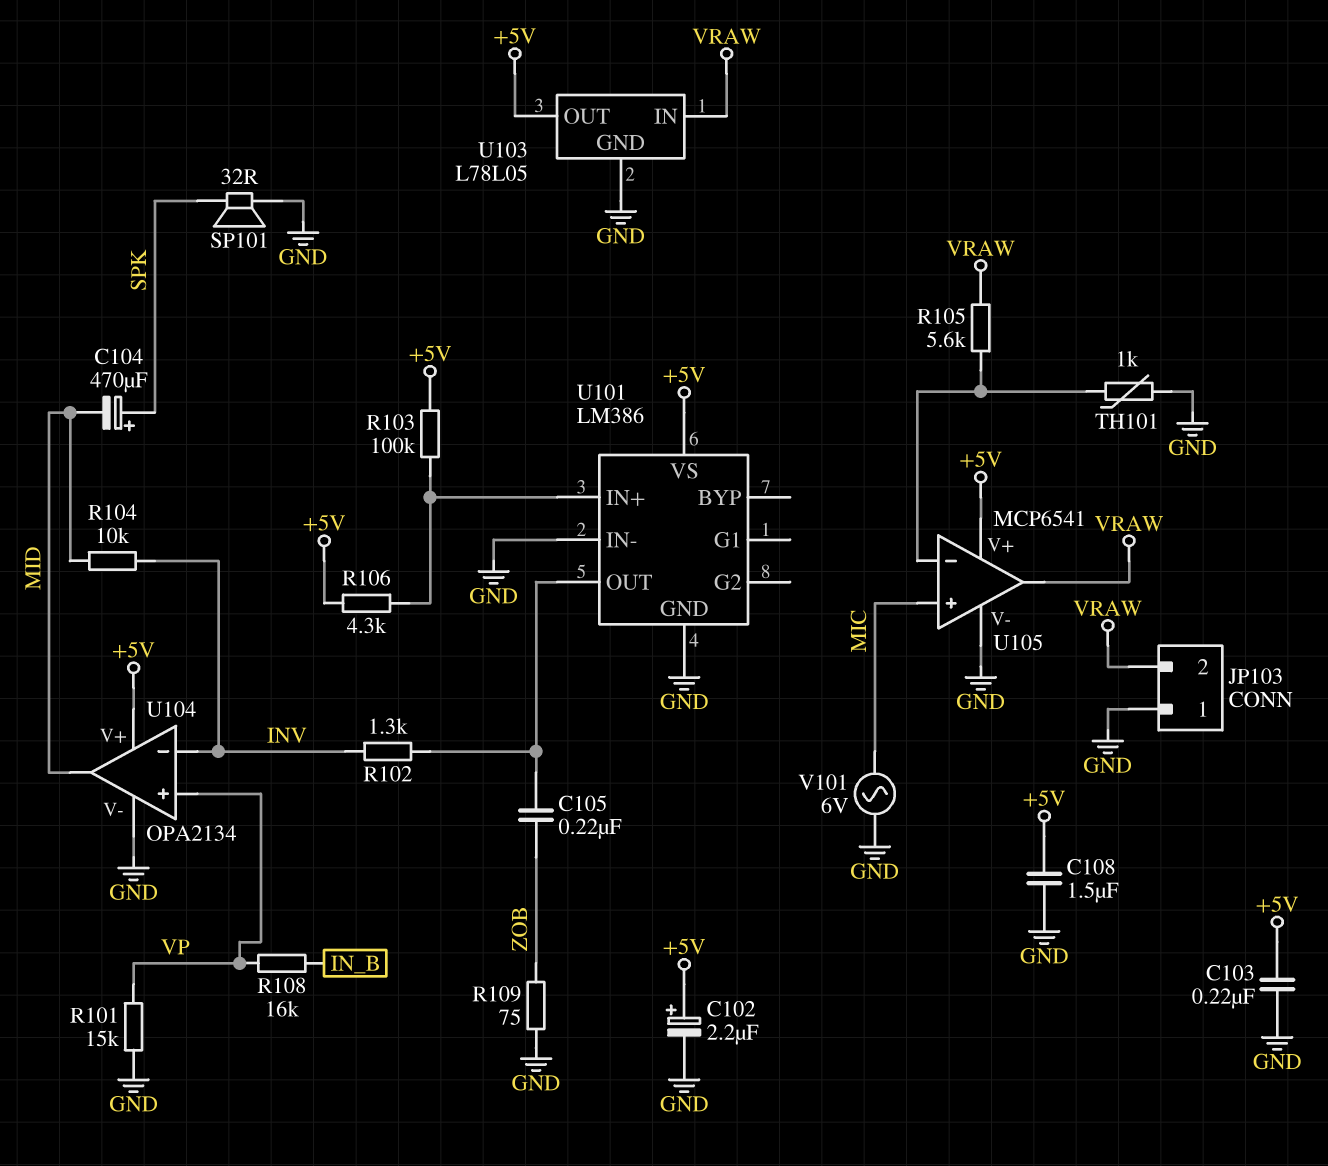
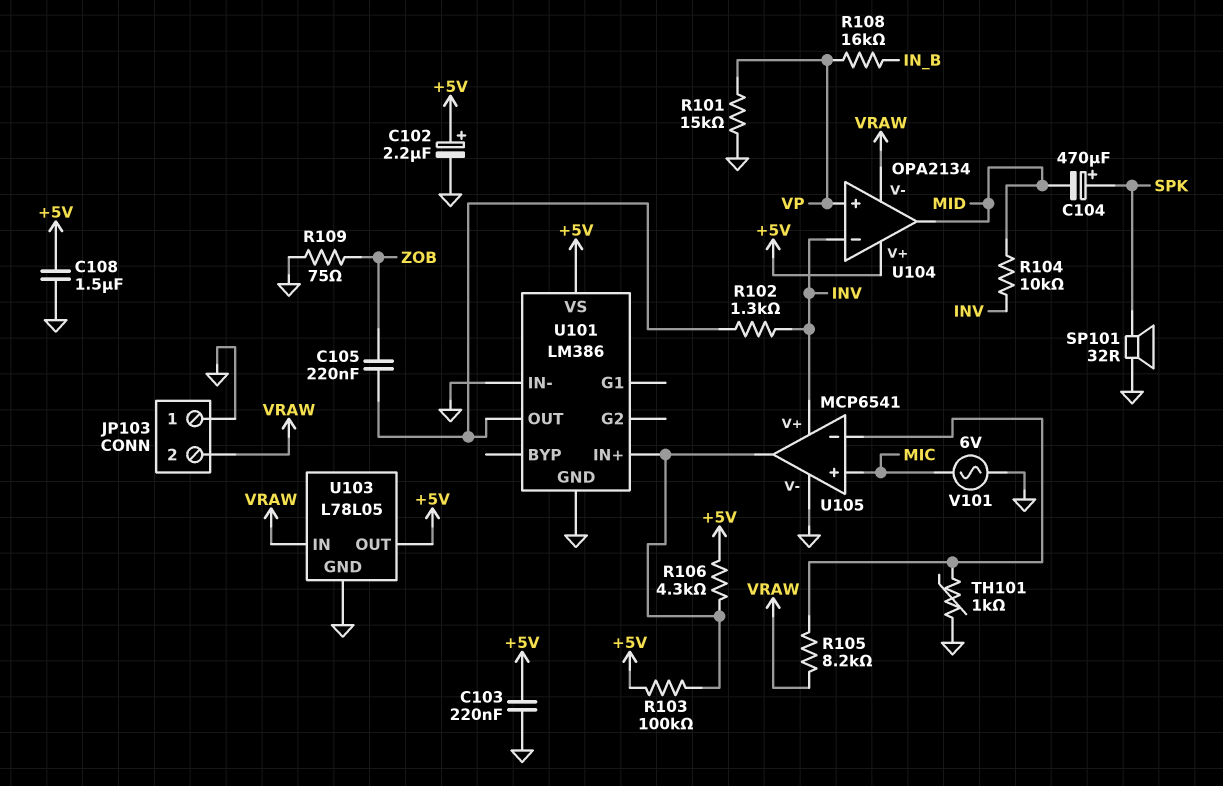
R105: 5.6k (U105/in-, VRAW) -> 8.2k (U105/in-, VRAW)
U104 pin V-: GND -> VRAW
U105 pin V+: +5V -> INV
U105 pin out: VRAW -> U101/IN+

